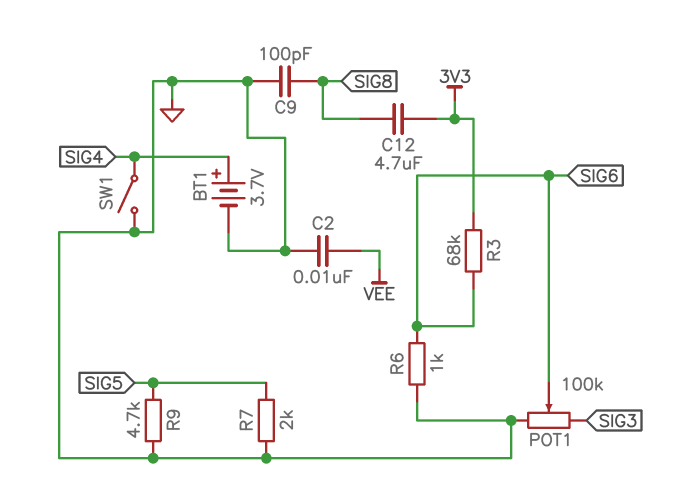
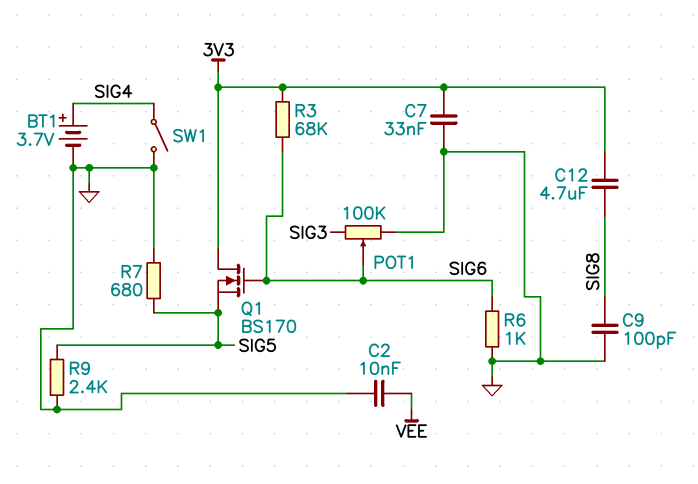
C7: none -> 33nF (3V3, GND)
Q1: none -> NMOS BS170 (G SIG6, D 3V3, S SIG5)
R7: 2k (GND, SIG5) -> 680 (GND, SIG5)
R9: 4.7k (GND, SIG5) -> 2.4k (GND, SIG5)

